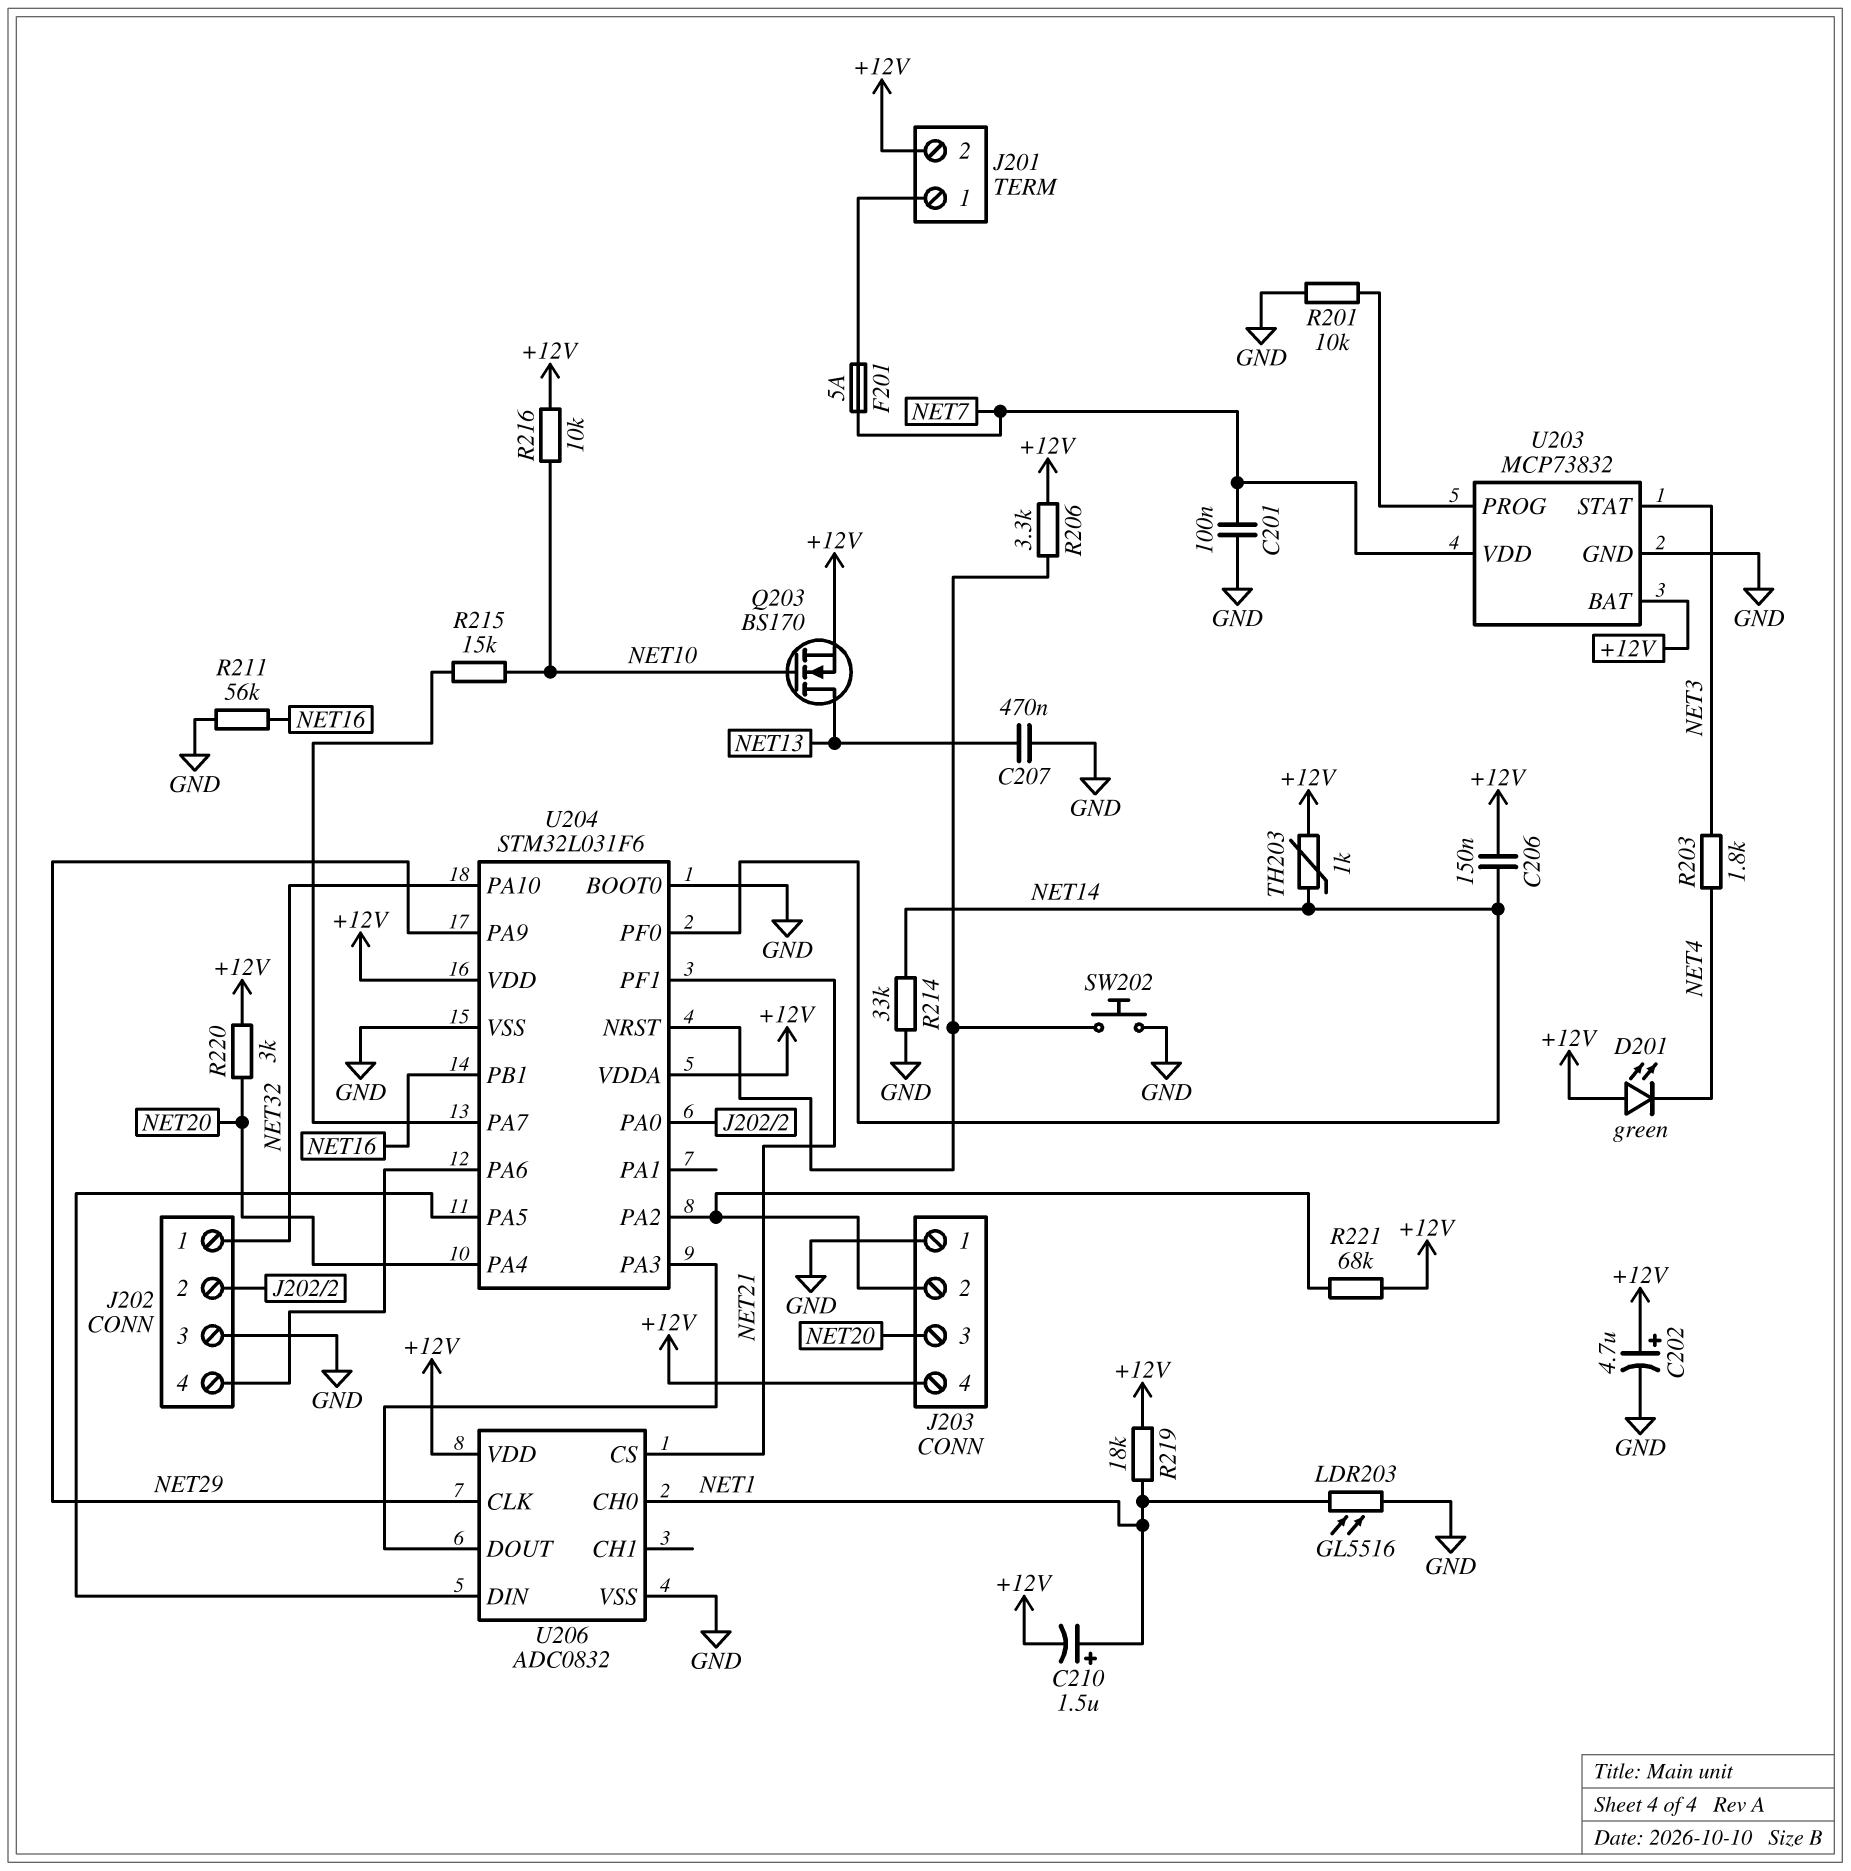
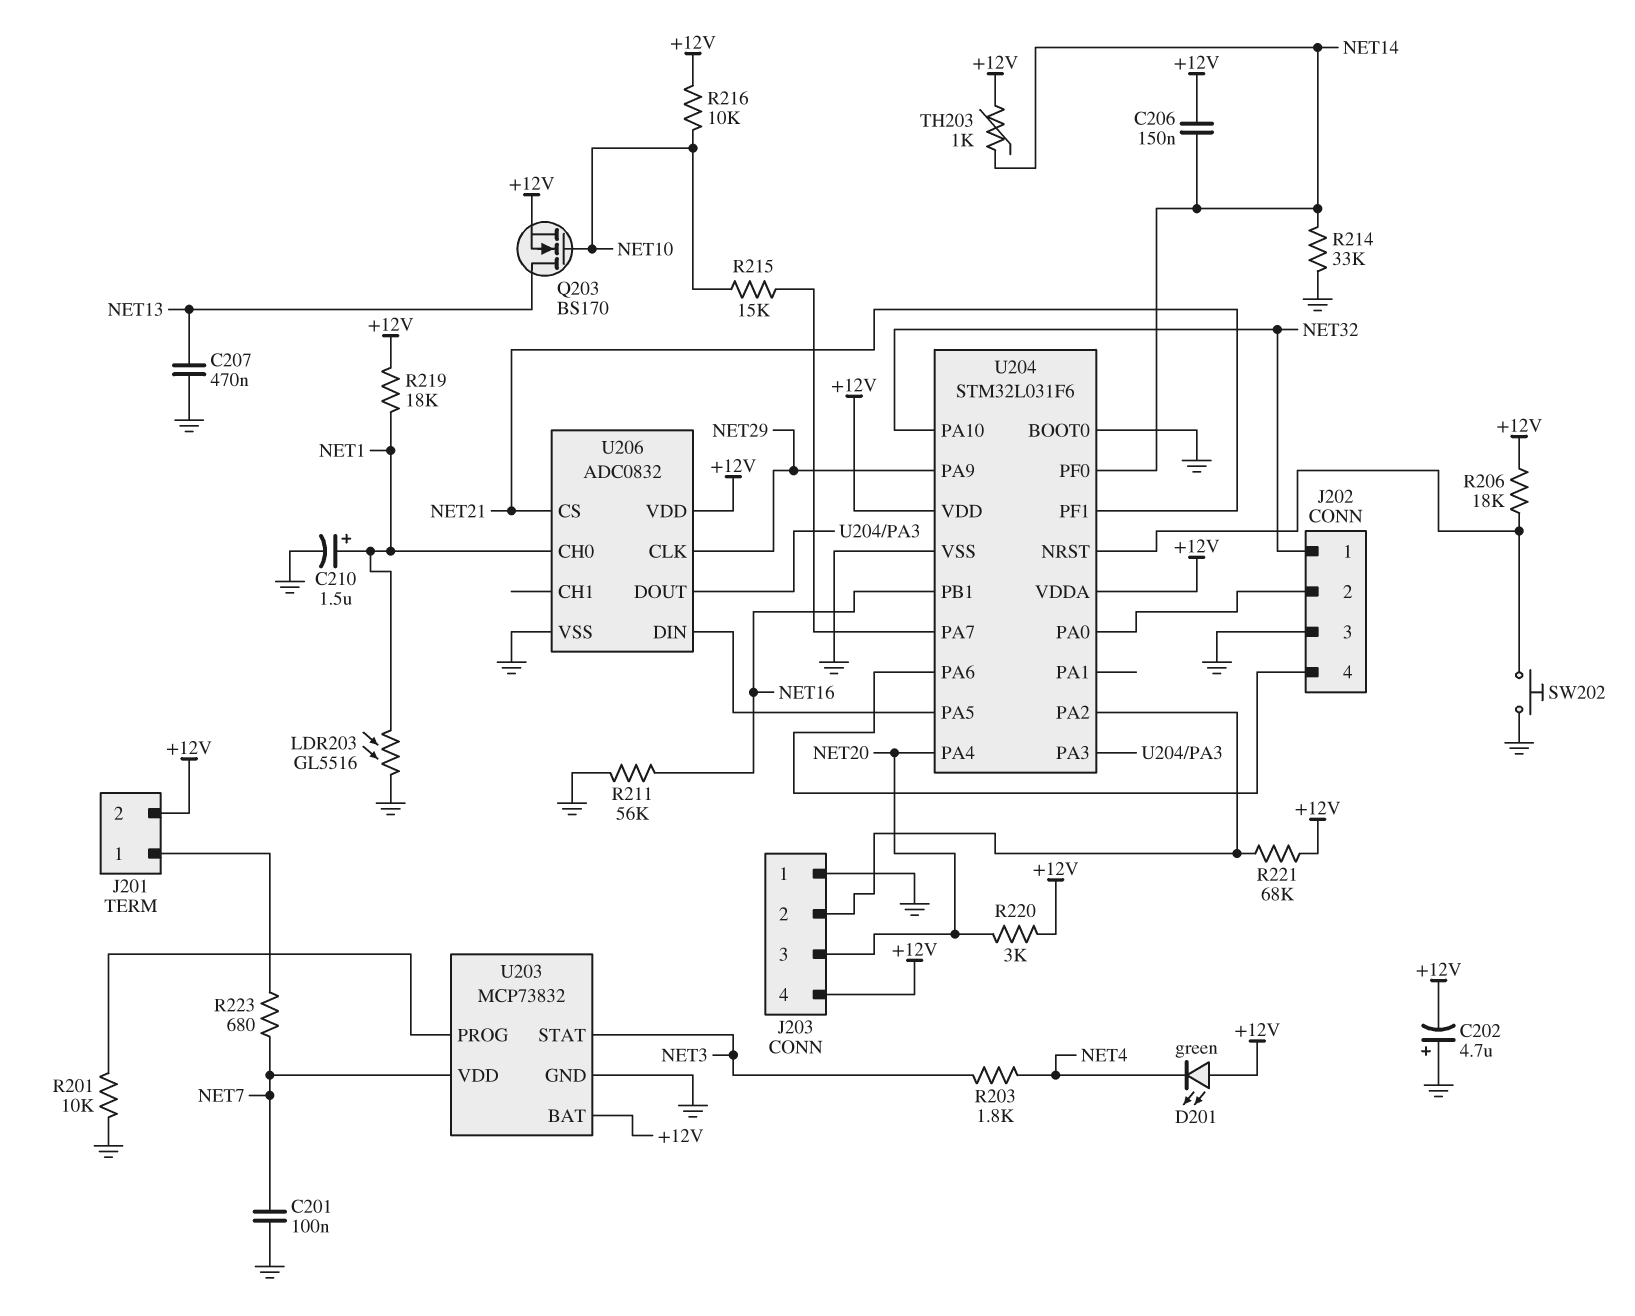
C202: 4.7uF (plus +12V, minus GND) -> 4.7uF (plus GND, minus +12V)
C210: 1.5uF (plus NET1, minus +12V) -> 1.5uF (plus NET1, minus GND)
F201: 5A (J201/1, NET7) -> none
R206: 3.3k (+12V, U204/NRST) -> 18k (+12V, U204/NRST)
R223: none -> 680 (J201/1, NET7)

